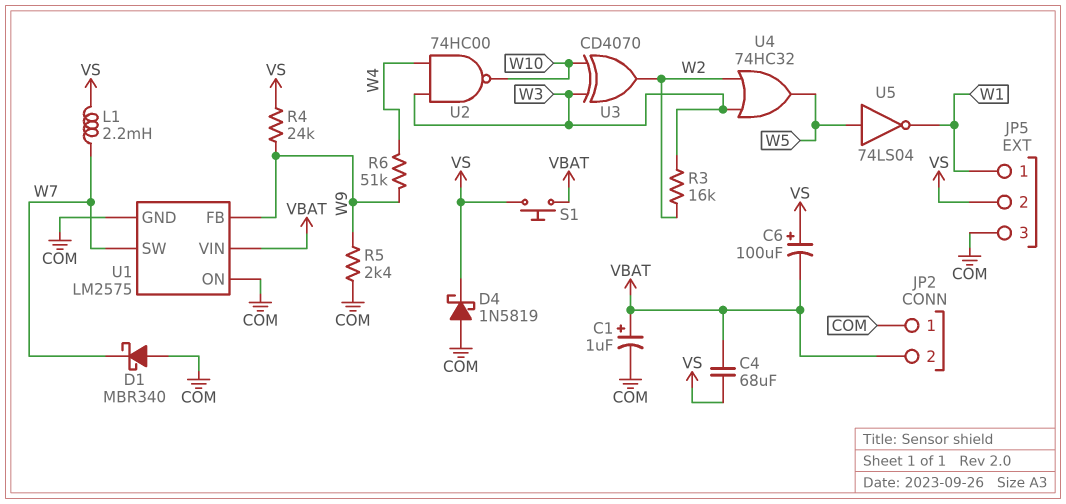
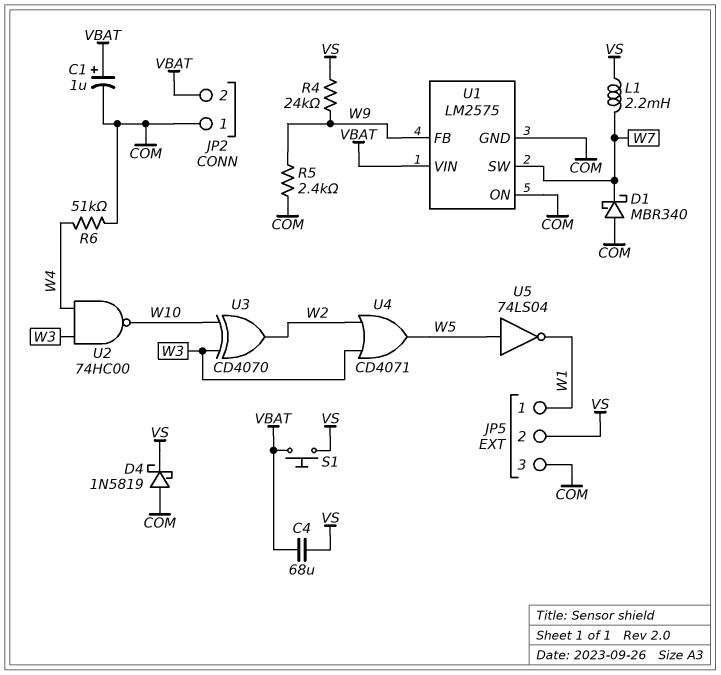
C6: 100uF (plus VS, minus VBAT) -> none
R3: 16k (W2, W3) -> none
R6: 51k (W4, W9) -> 51k (COM, W4)
U4: OR 74HC32 (in W2, in W3, out W5) -> OR CD4071 (in W2, in W3, out W5)

